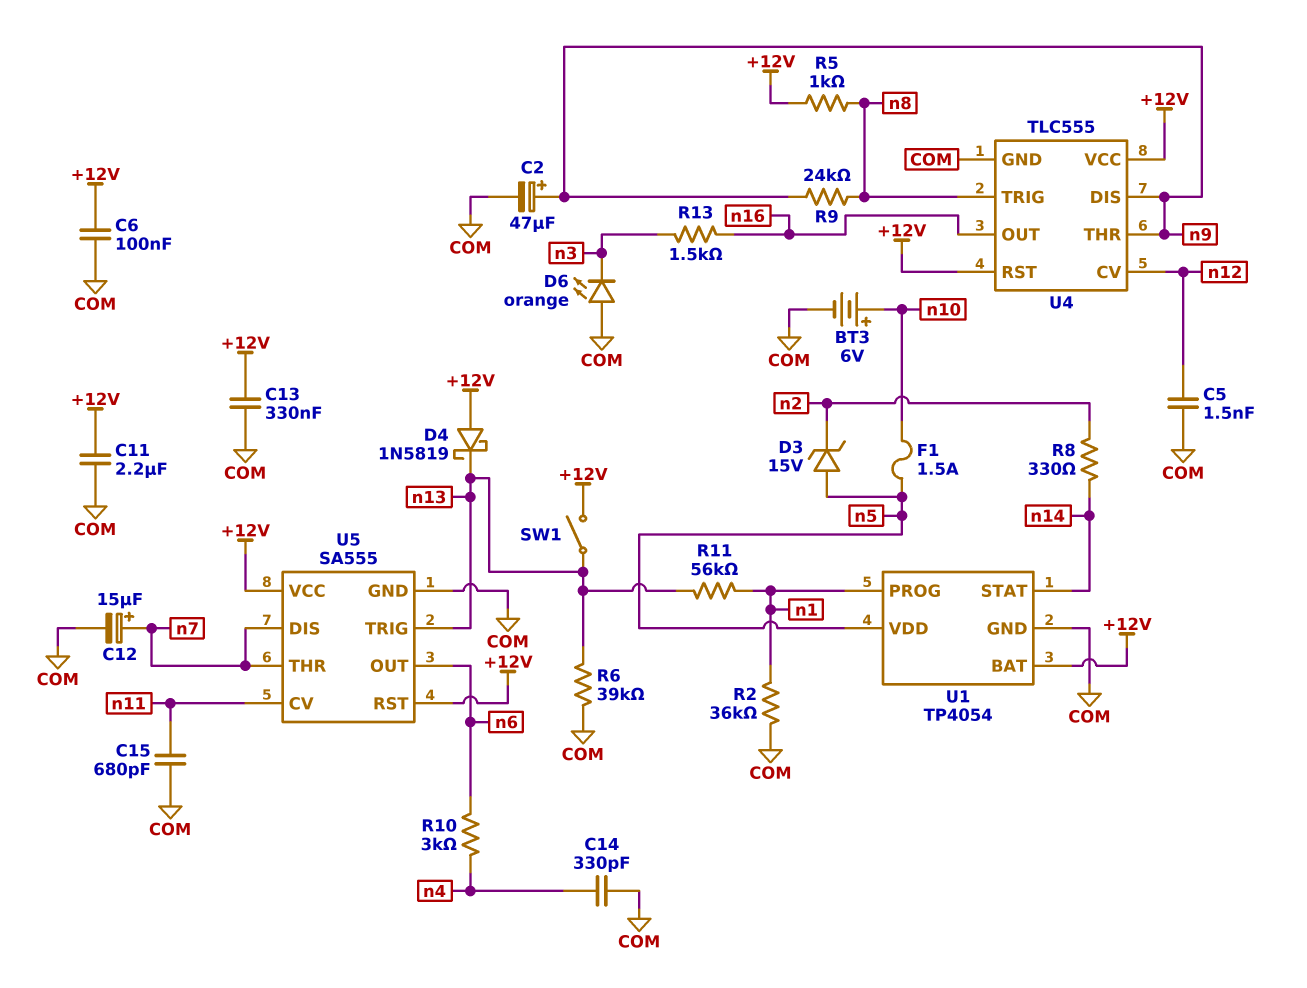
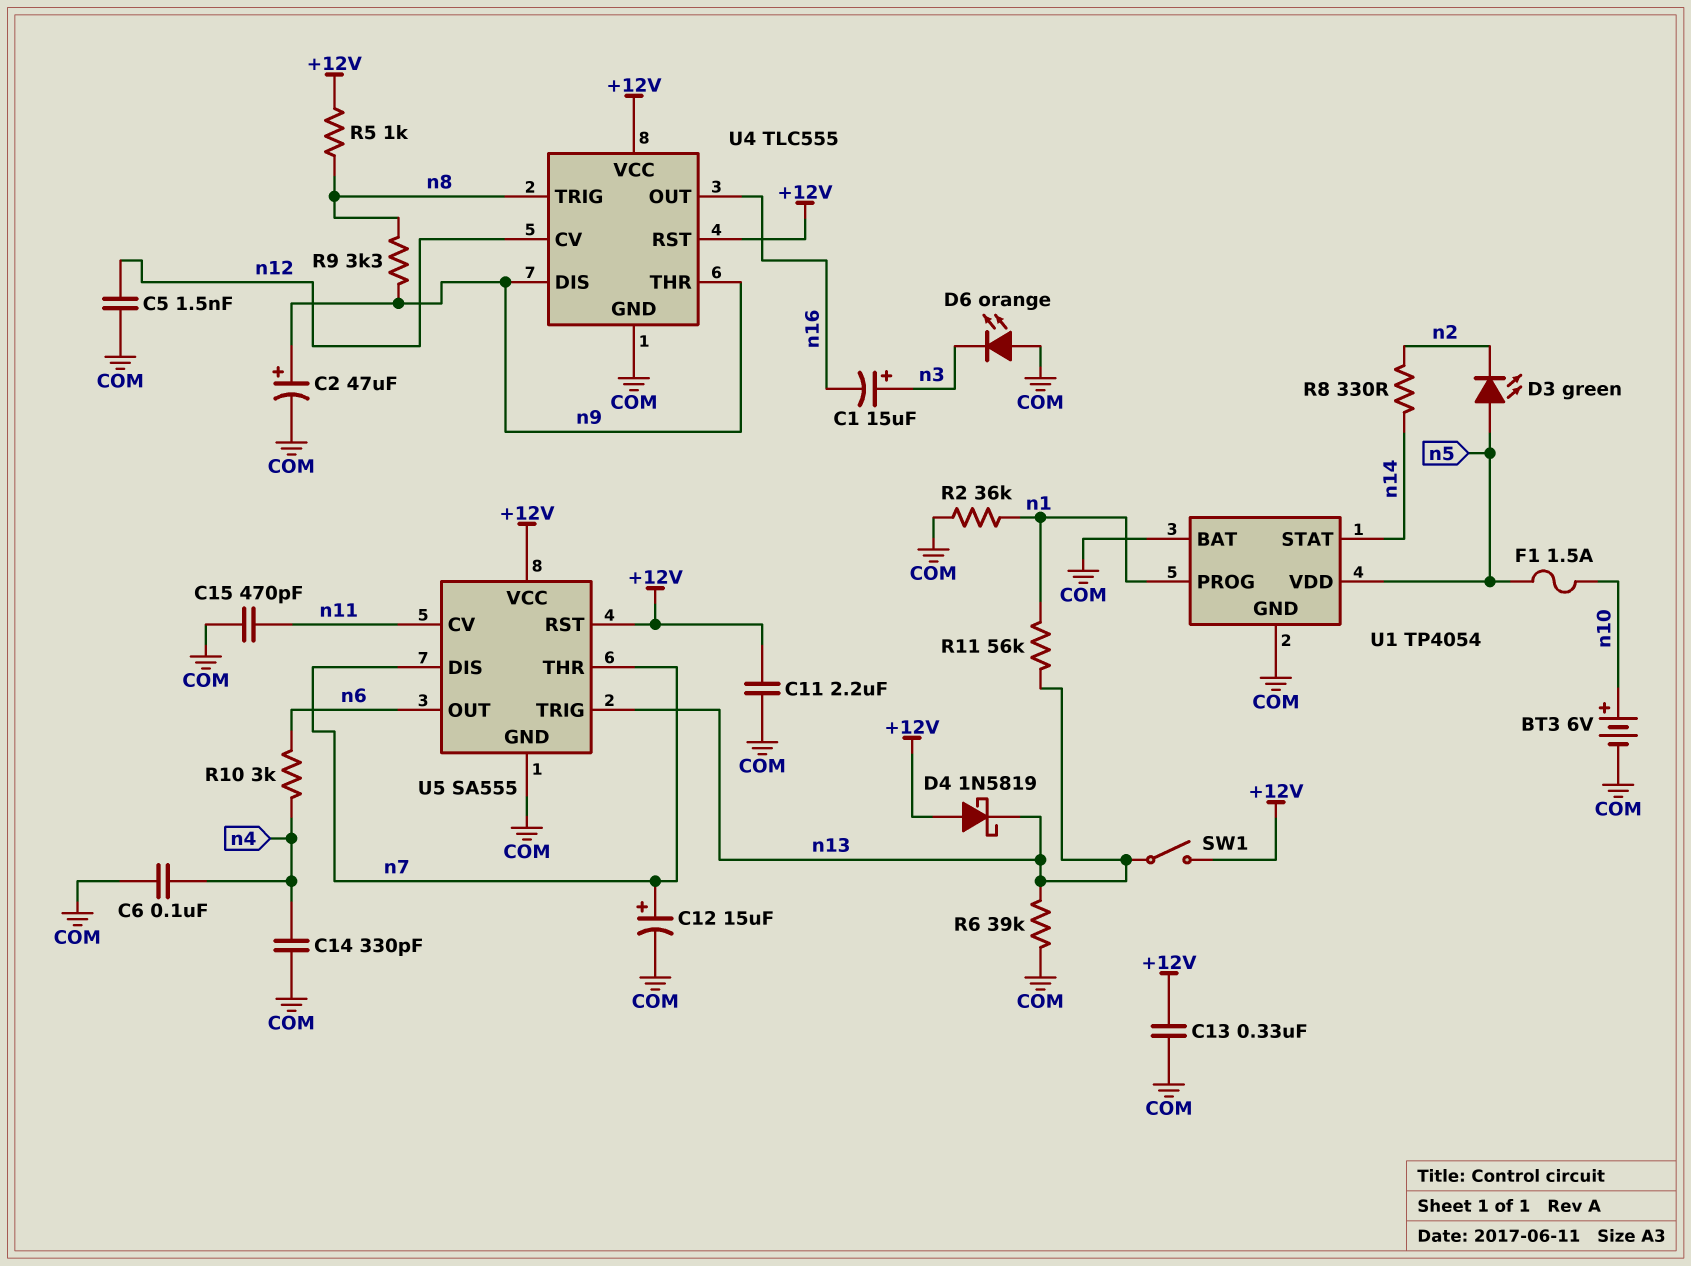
C1: none -> 15uF (plus n3, minus n16)
C6: 100nF (+12V, COM) -> 100nF (COM, n4)
C15: 680pF (COM, n11) -> 470pF (COM, n11)
D3: zener 15V (A n5, K n2) -> LED green (A n5, K n2)
R9: 24k (n8, n9) -> 3.3k (n8, n9)
R13: 1.5k (n3, n16) -> none
U1 pin BAT: +12V -> COM

